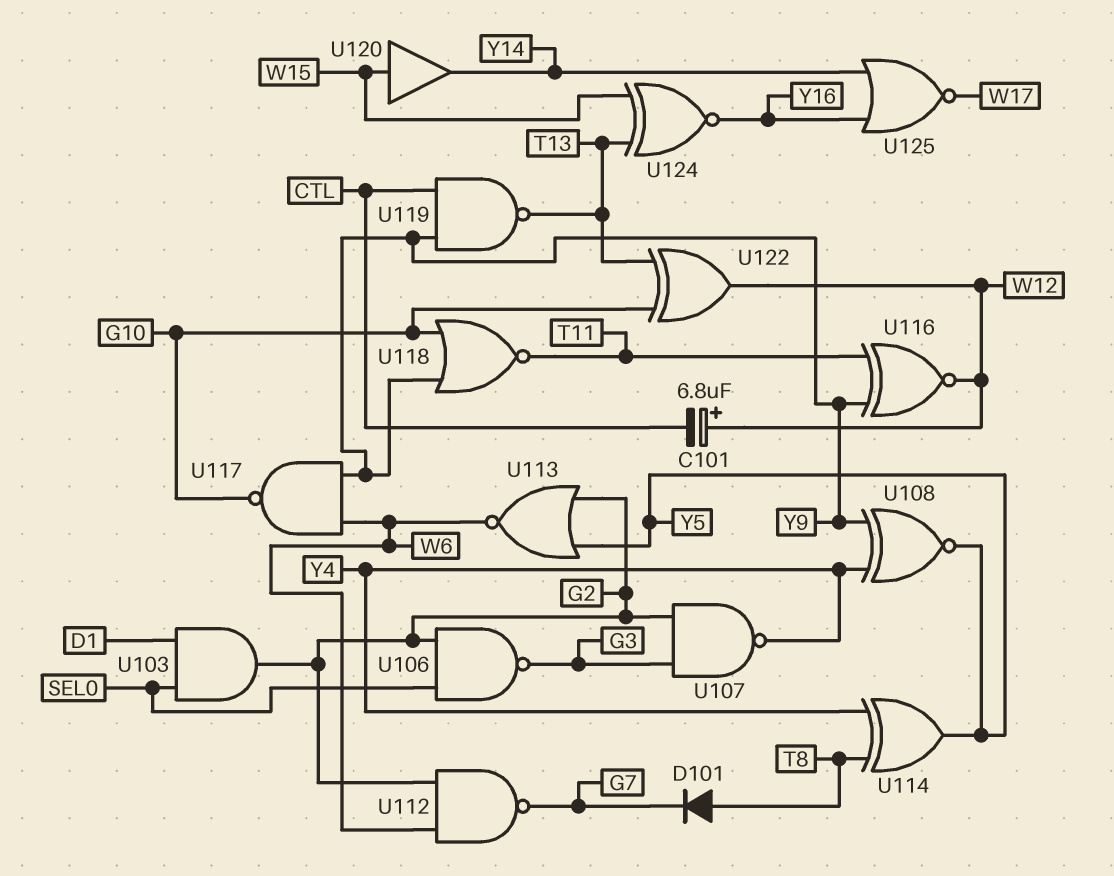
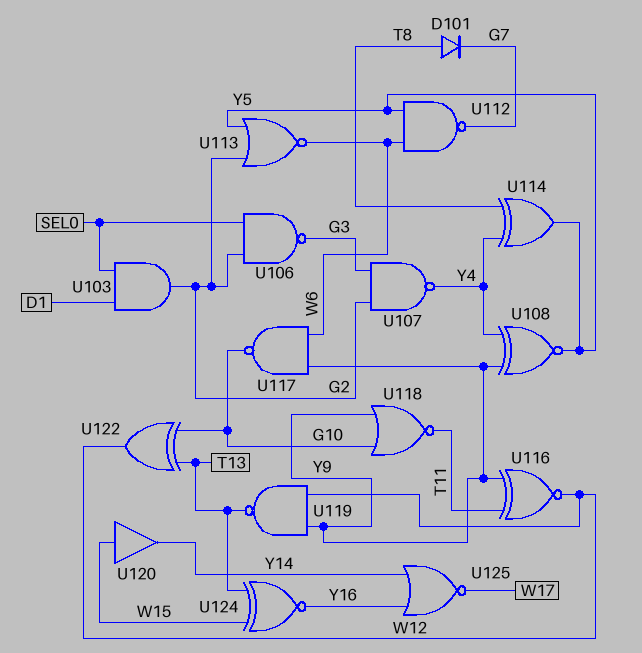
C101: 6.8uF (plus W12, minus CTL) -> none
U112: NAND (in G2, in W6, out G7) -> NAND (in W6, in Y5, out G7)
U119: NAND (in CTL, in Y9, out T13) -> NAND (in W12, in Y9, out T13)

